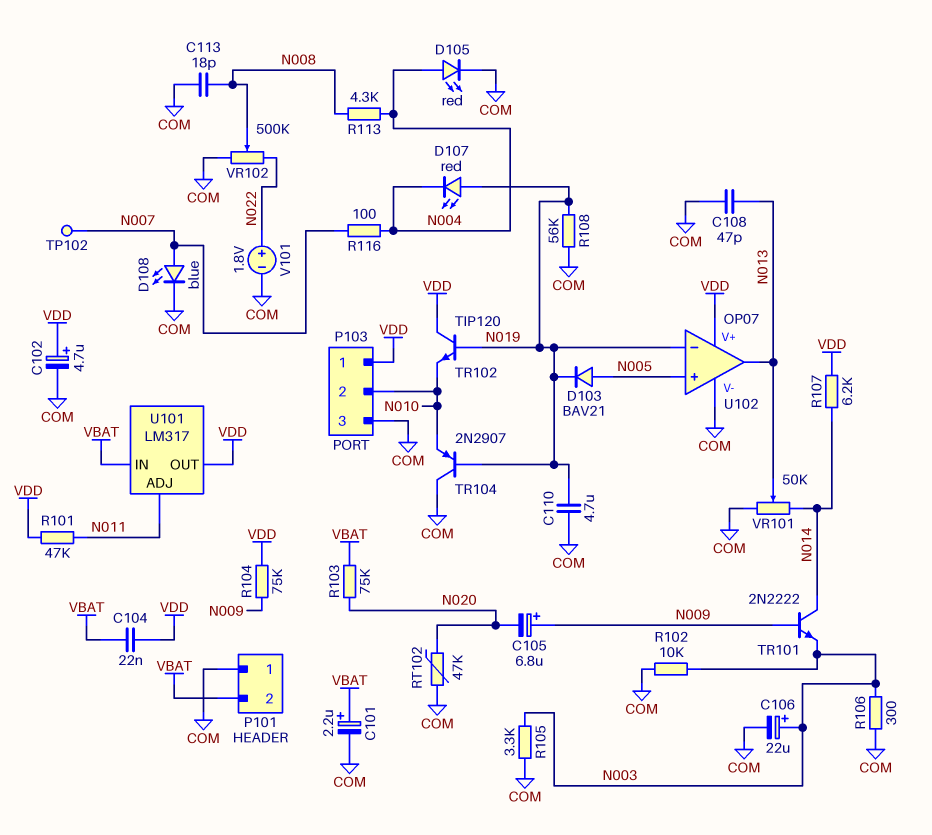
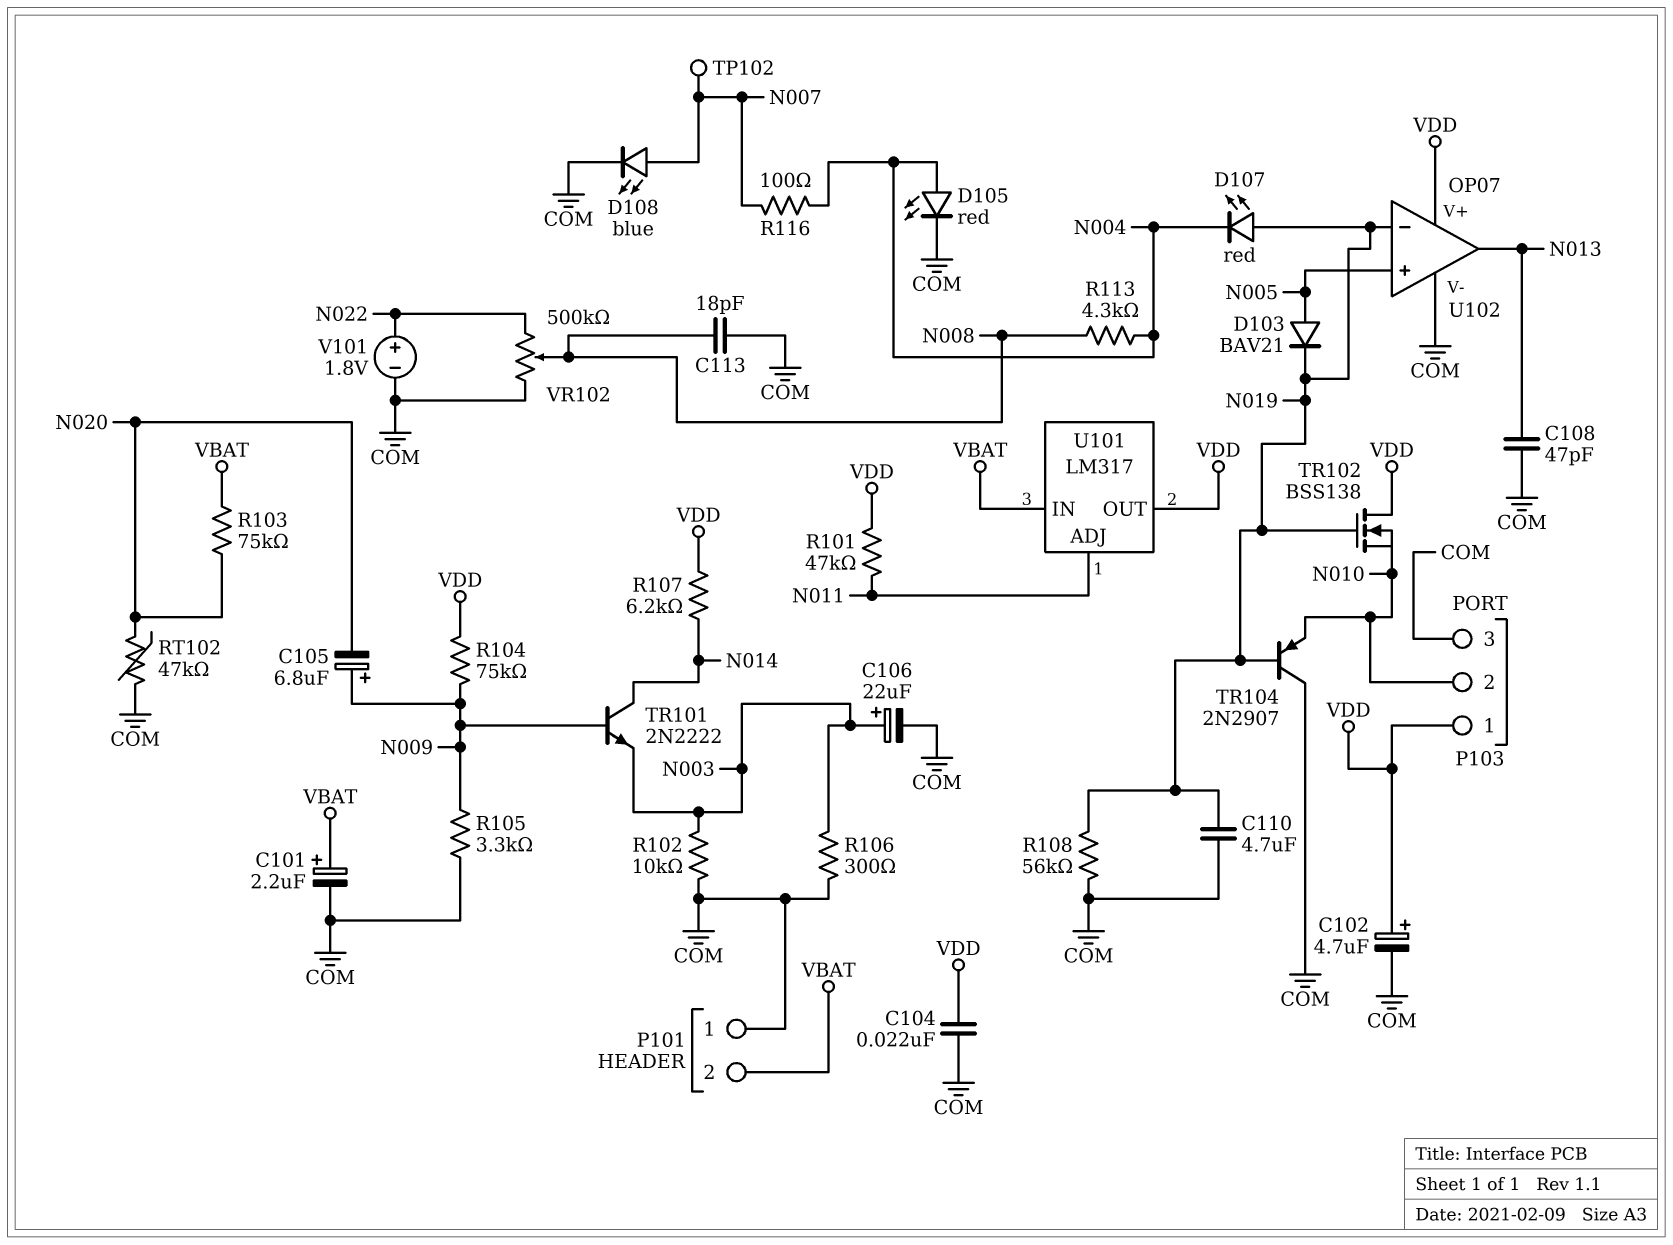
C104: 22nF (VBAT, VDD) -> 22nF (COM, VDD)
R105: 3.3k (COM, N003) -> 3.3k (COM, N009)
TR102: NPN TIP120 (B N019, C VDD, E N010) -> NMOS BSS138 (G N019, D VDD, S N010)
VR101: 50k (COM, N014, wiper N013) -> none

